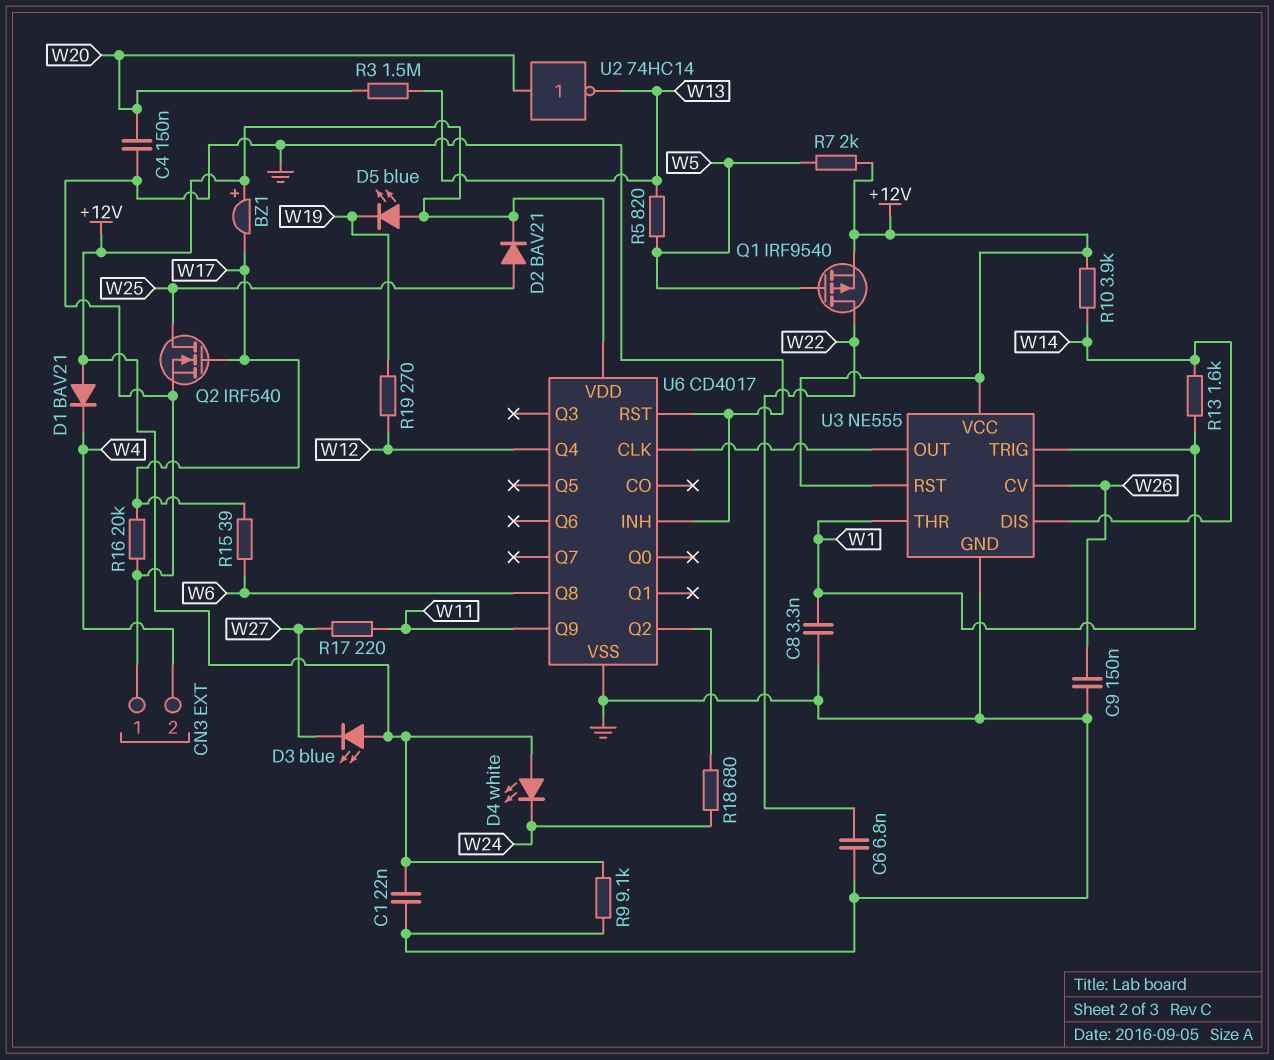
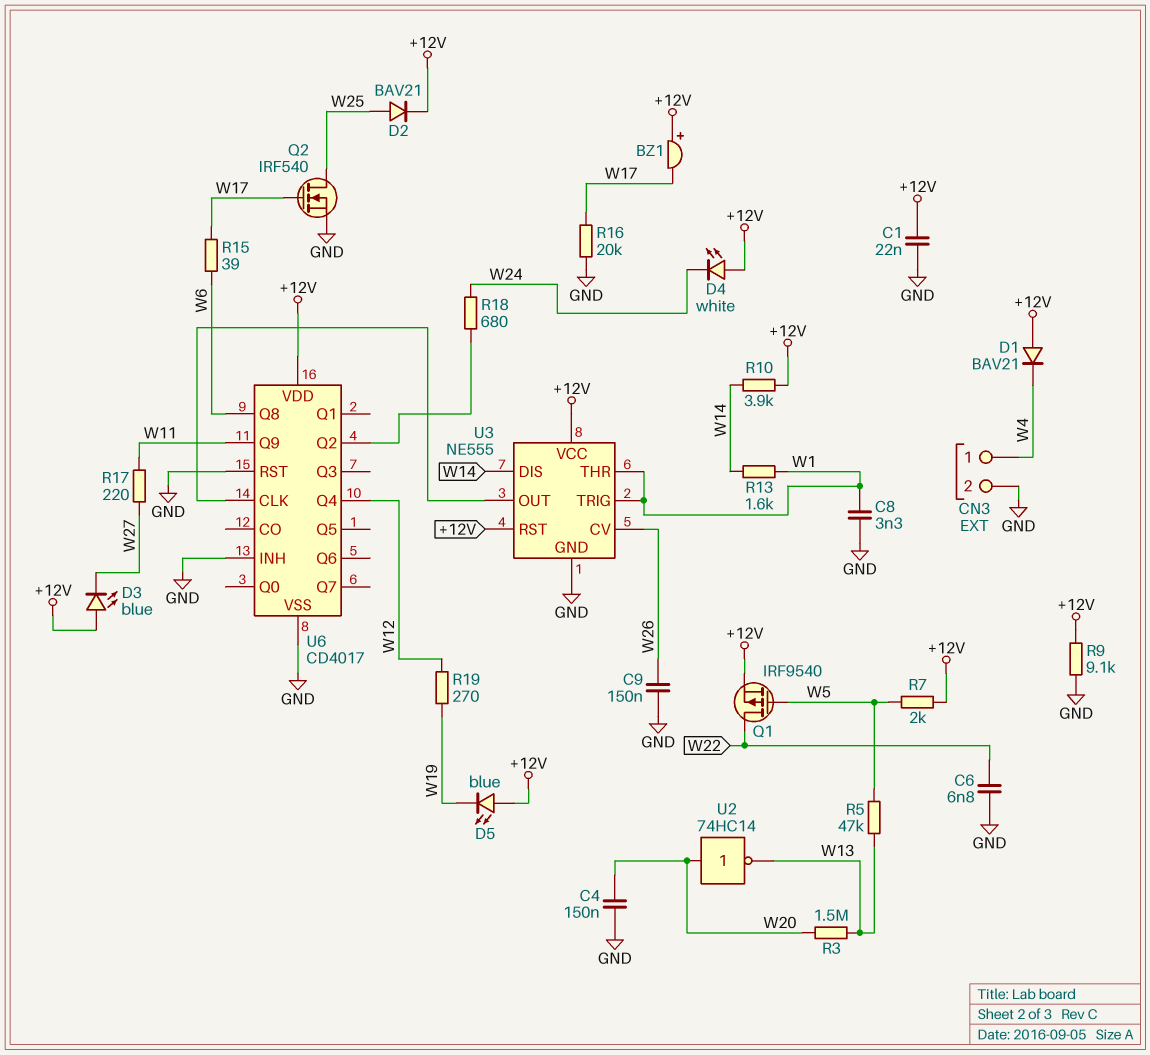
CN3 pin 1: GND -> W4
CN3 pin 2: W4 -> GND
R5: 820 (W5, W13) -> 47k (W5, W13)

